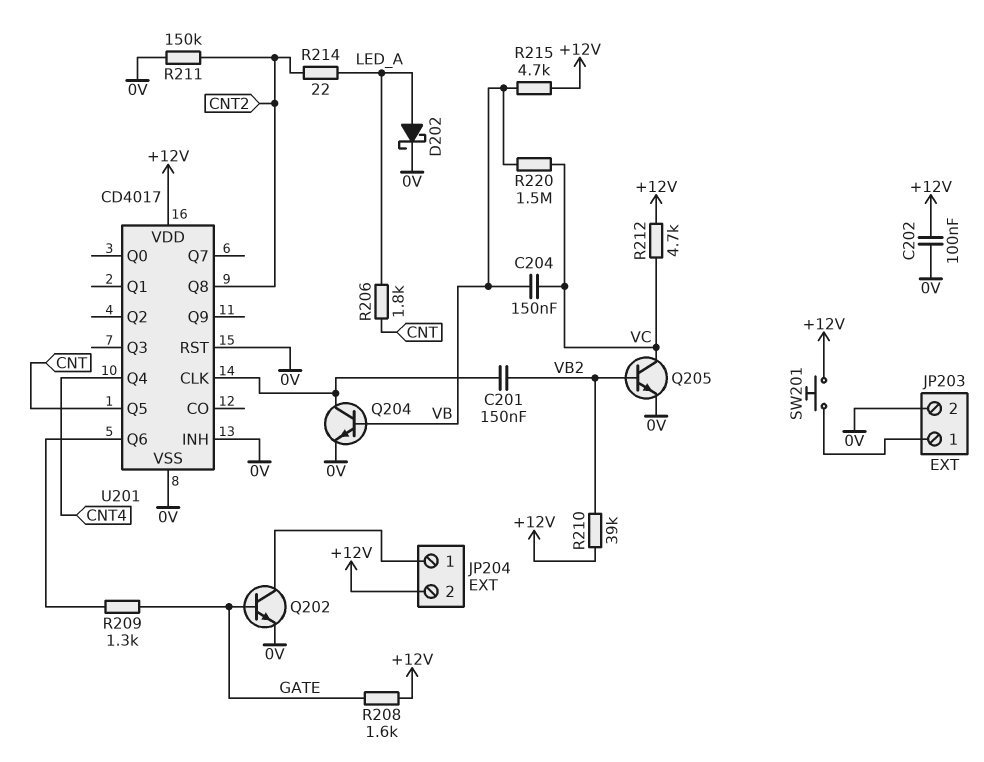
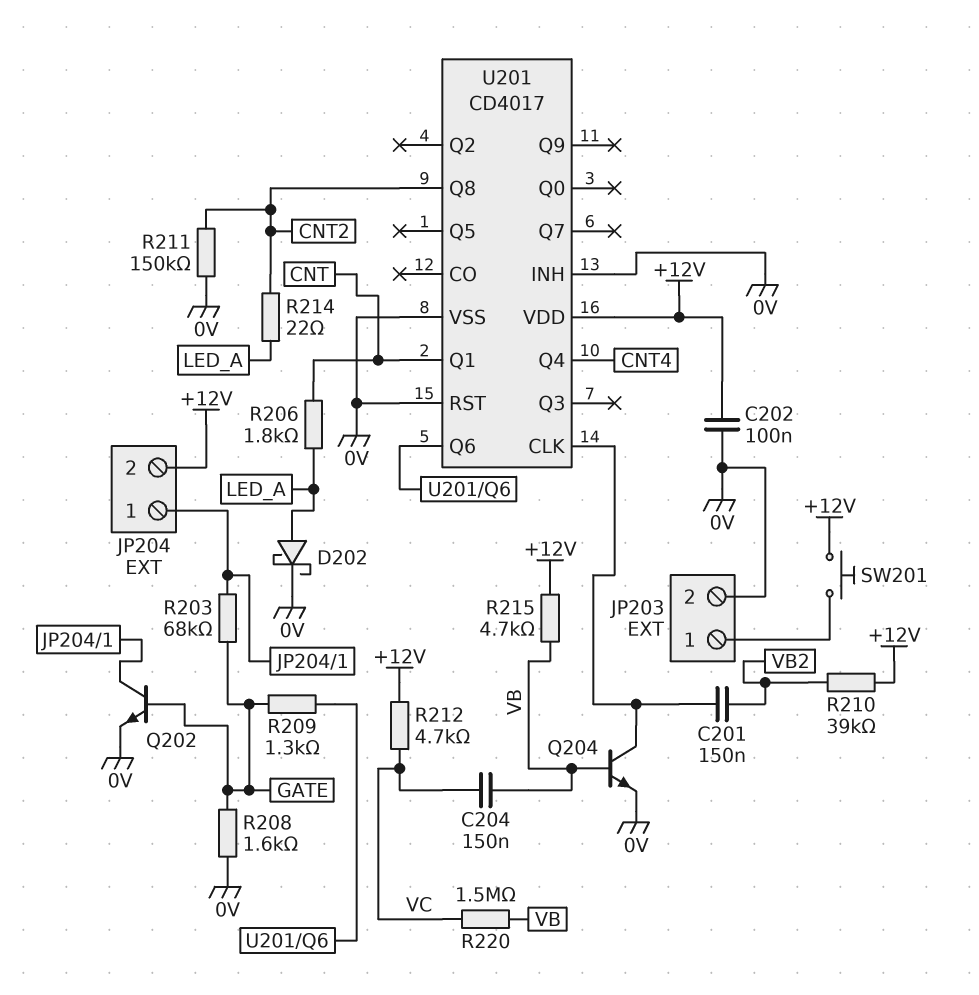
Q205: NPN (B VB2, C VC, E 0V) -> none
R203: none -> 68k (GATE, JP204/1)
R208: 1.6k (+12V, GATE) -> 1.6k (0V, GATE)
U201 pin Q1: none -> CNT
U201 pin Q5: CNT -> none

